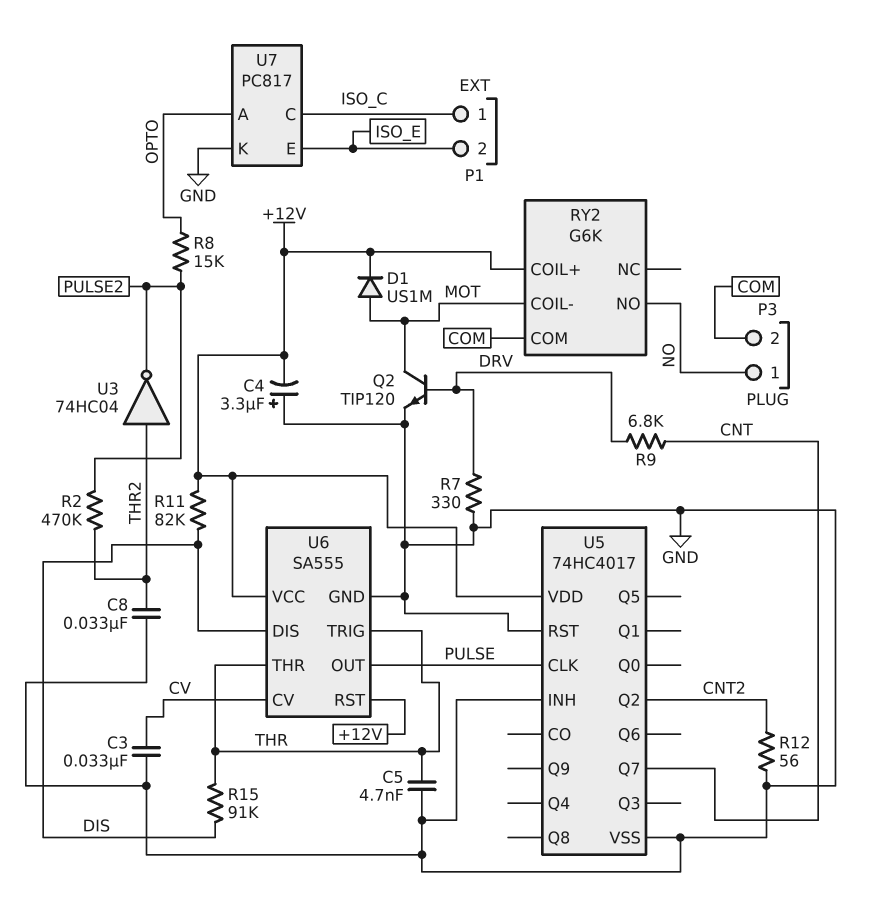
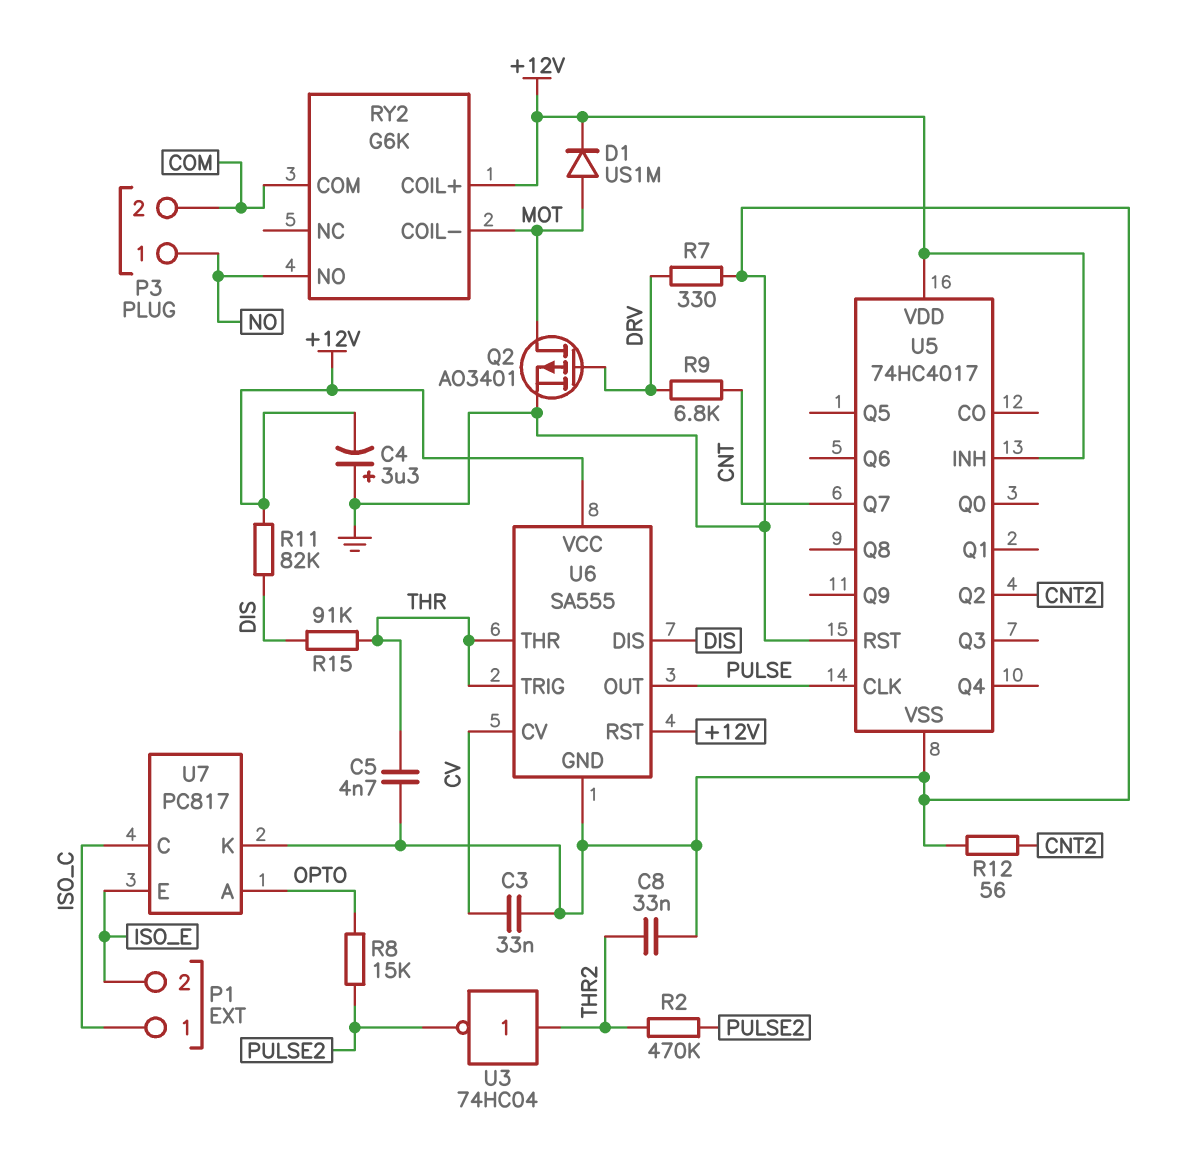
Q2: NPN TIP120 (B DRV, C MOT, E GND) -> PMOS AO3401 (G DRV, D MOT, S GND)
U5 pin INH: GND -> +12V

